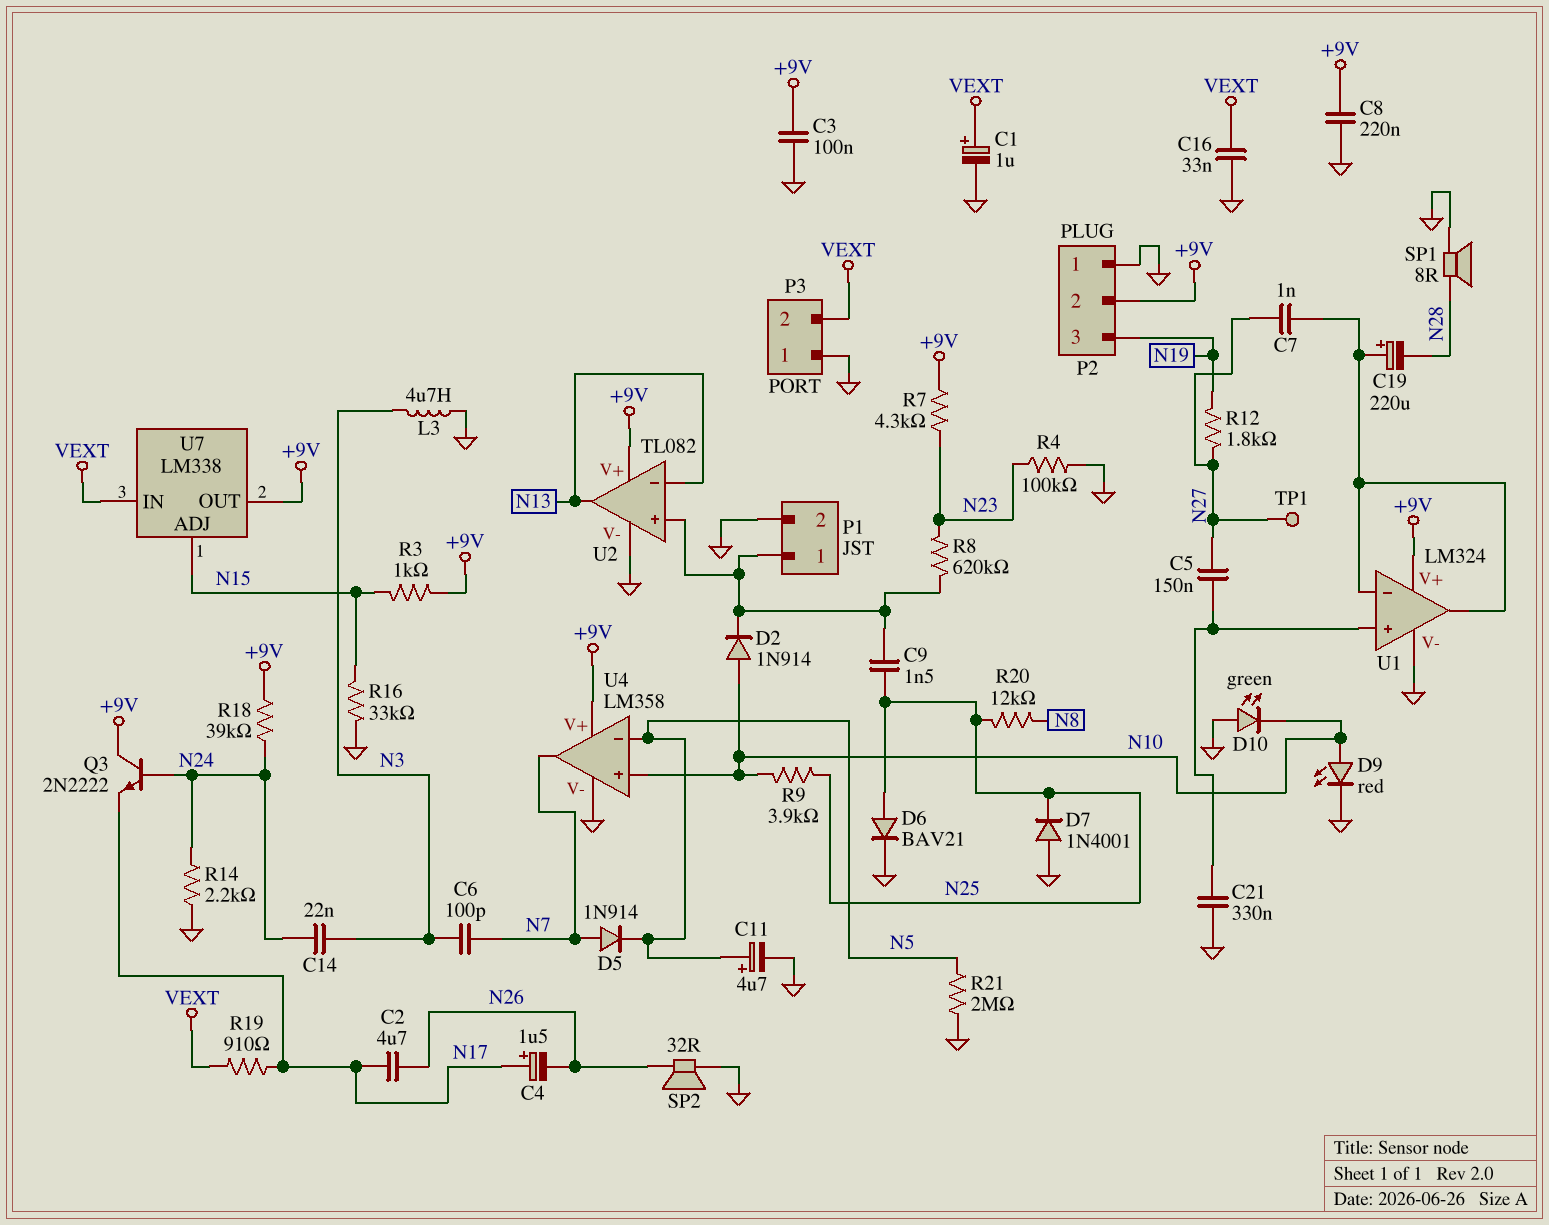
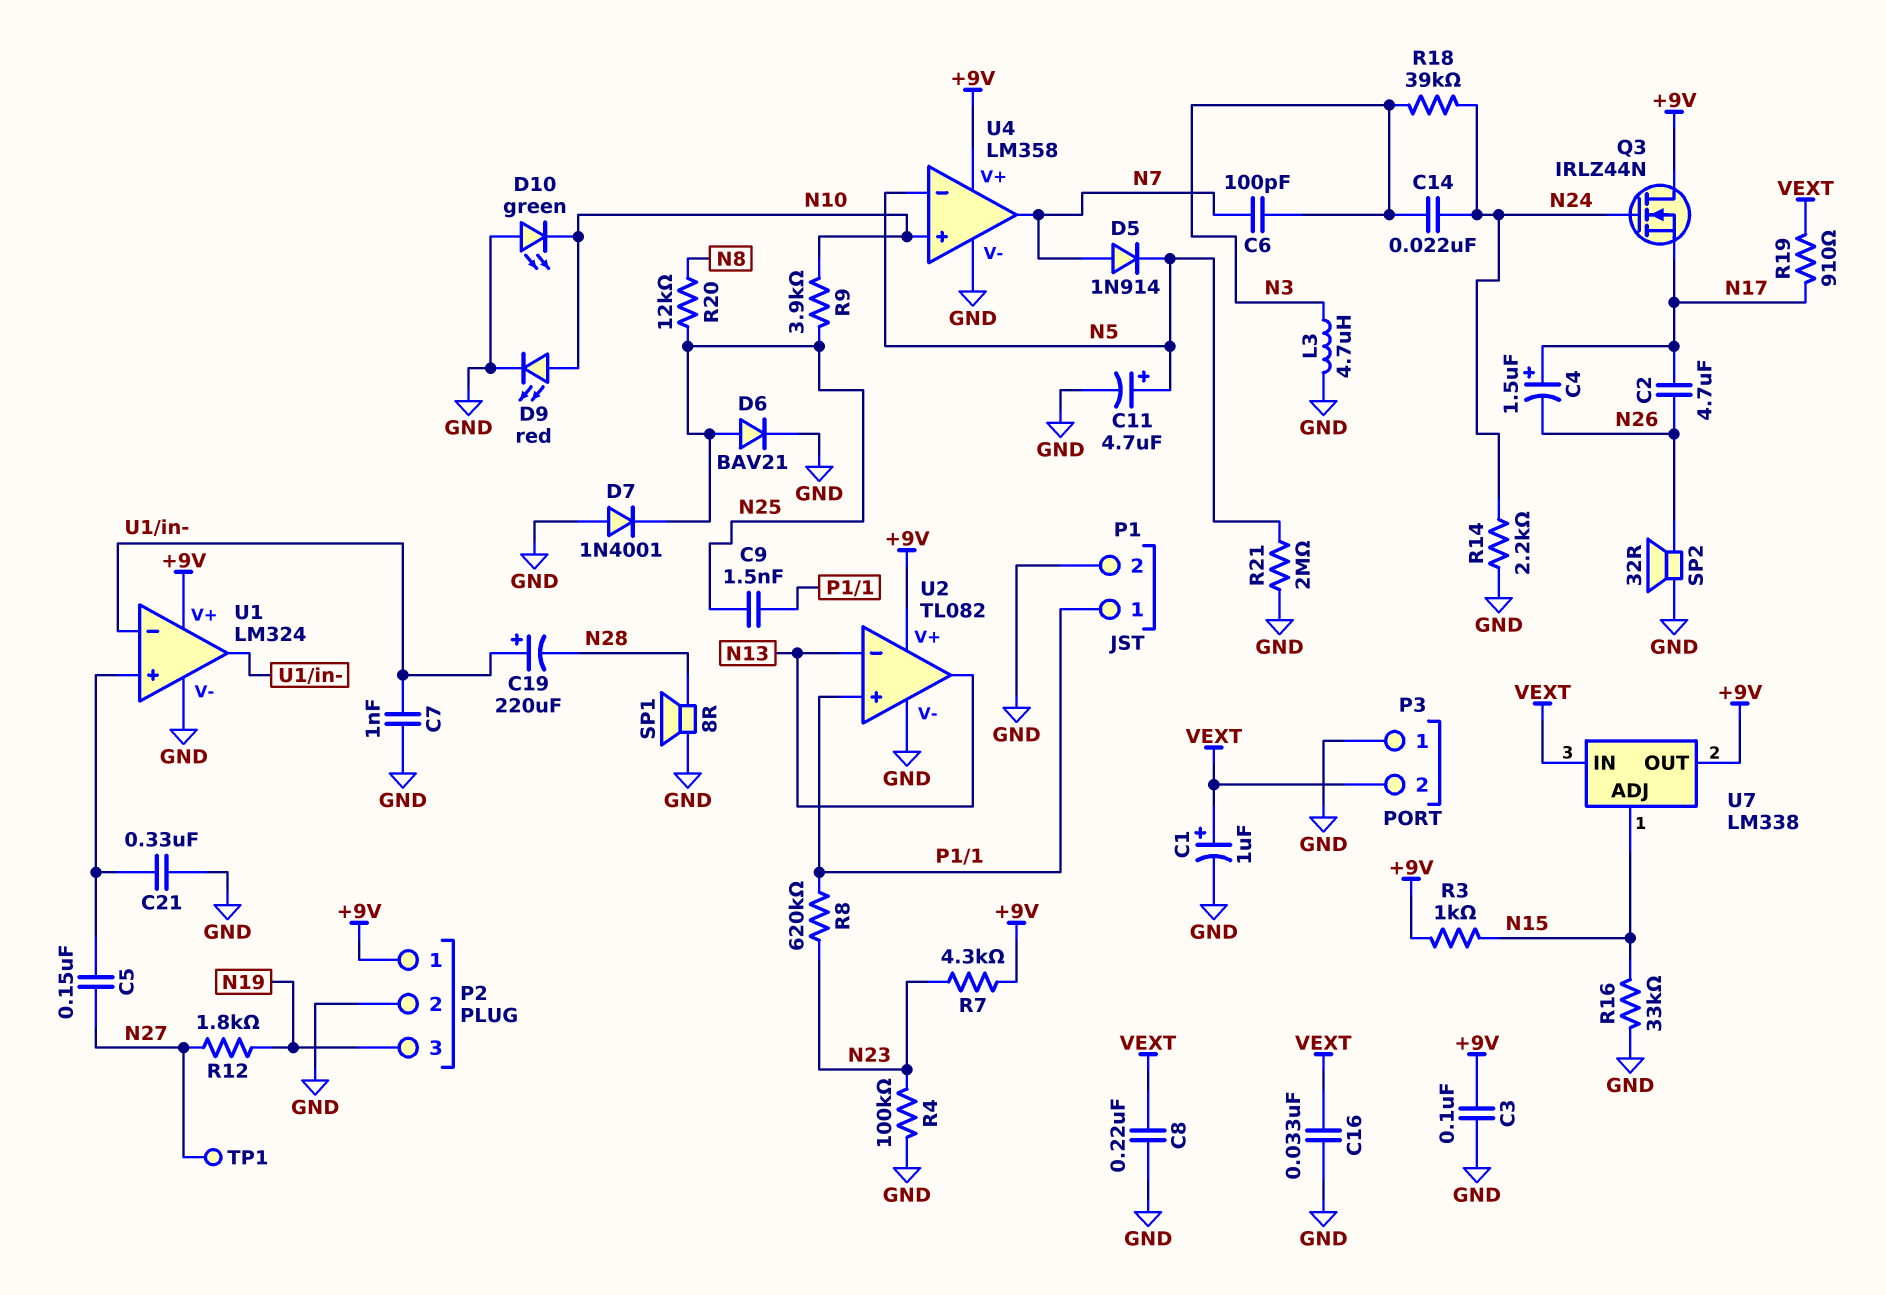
C7: 1nF (N27, U1/in-) -> 1nF (GND, U1/in-)
C8: 220nF (+9V, GND) -> 220nF (GND, VEXT)
D2: diode 1N914 (A N10, K P1/1) -> none
P2 pin 1: GND -> +9V
P2 pin 2: +9V -> GND
Q3: NPN 2N2222 (B N24, C +9V, E N17) -> NMOS IRLZ44N (G N24, D +9V, S N17)
R18: 39k (+9V, N24) -> 39k (N3, N24)

